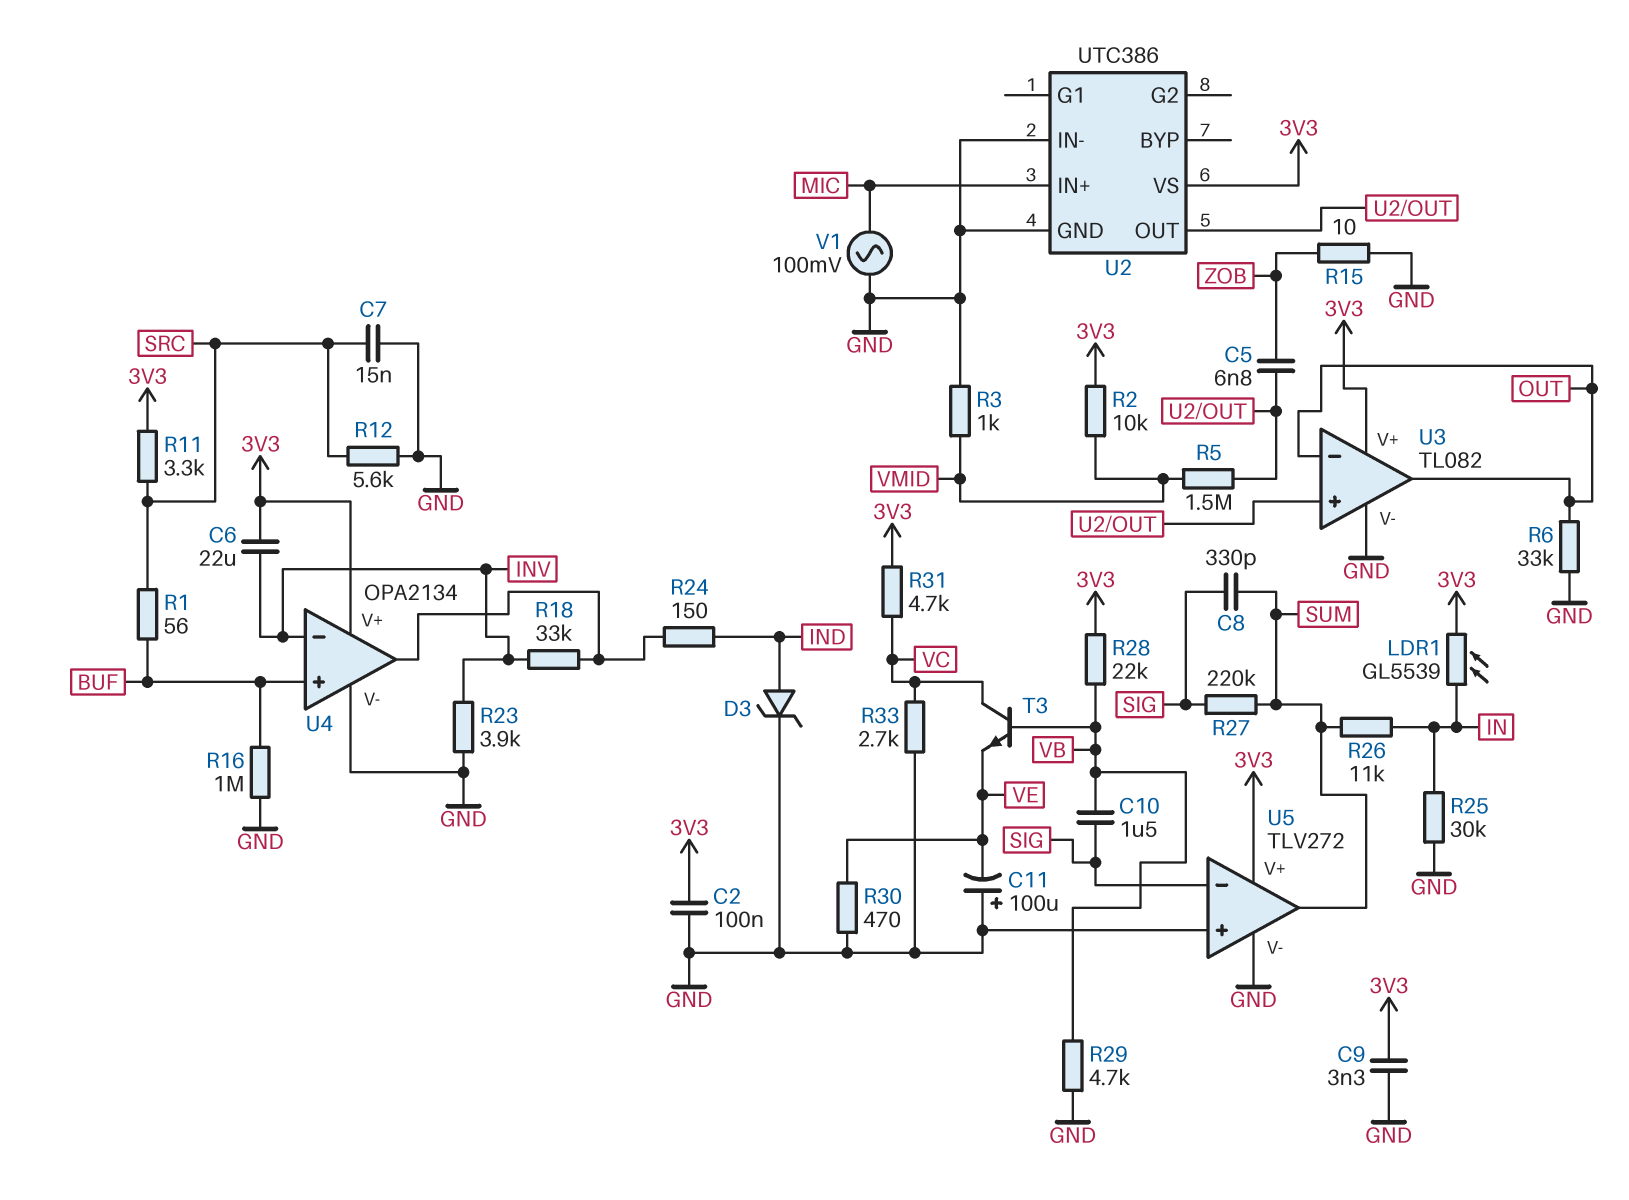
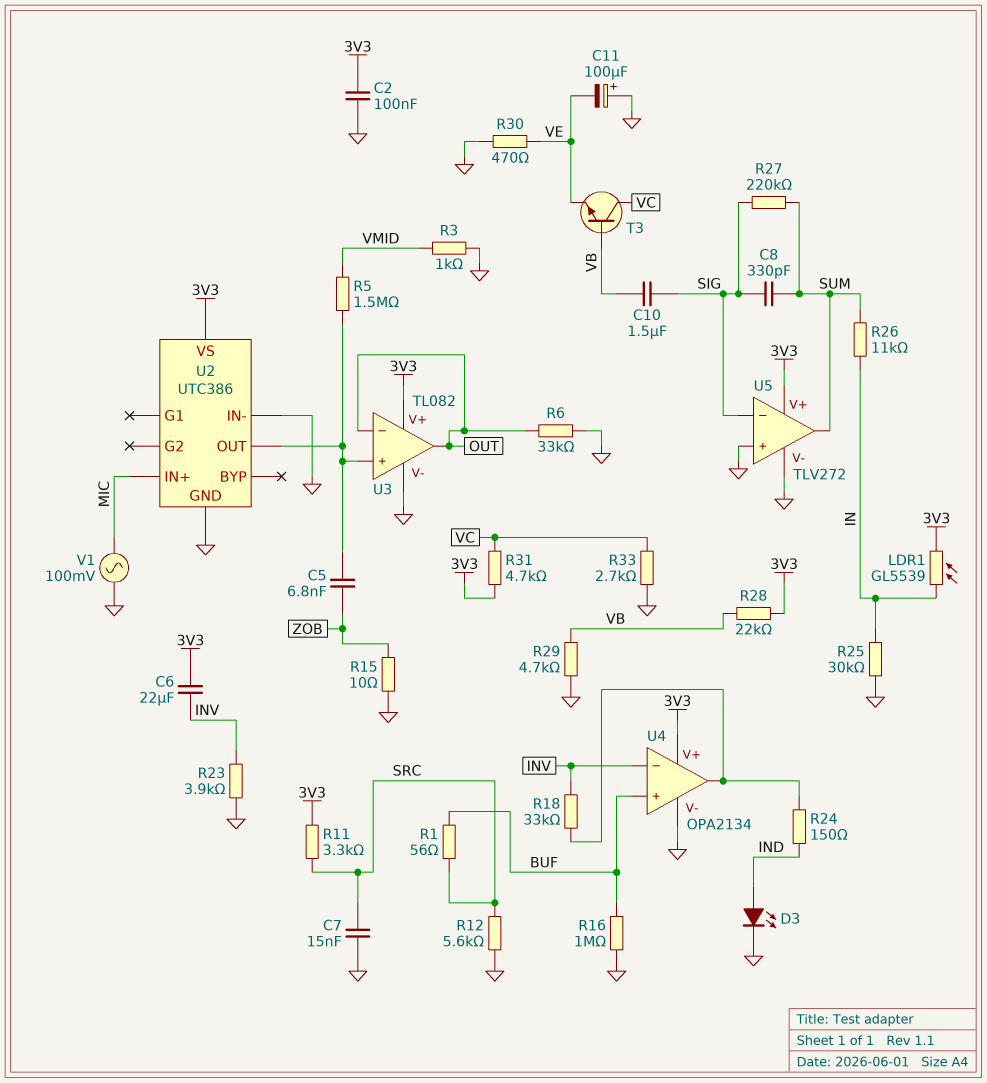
C9: 3.3nF (3V3, GND) -> none
D3: zener (A IND, K GND) -> LED (A IND, K GND)
R2: 10k (3V3, VMID) -> none

